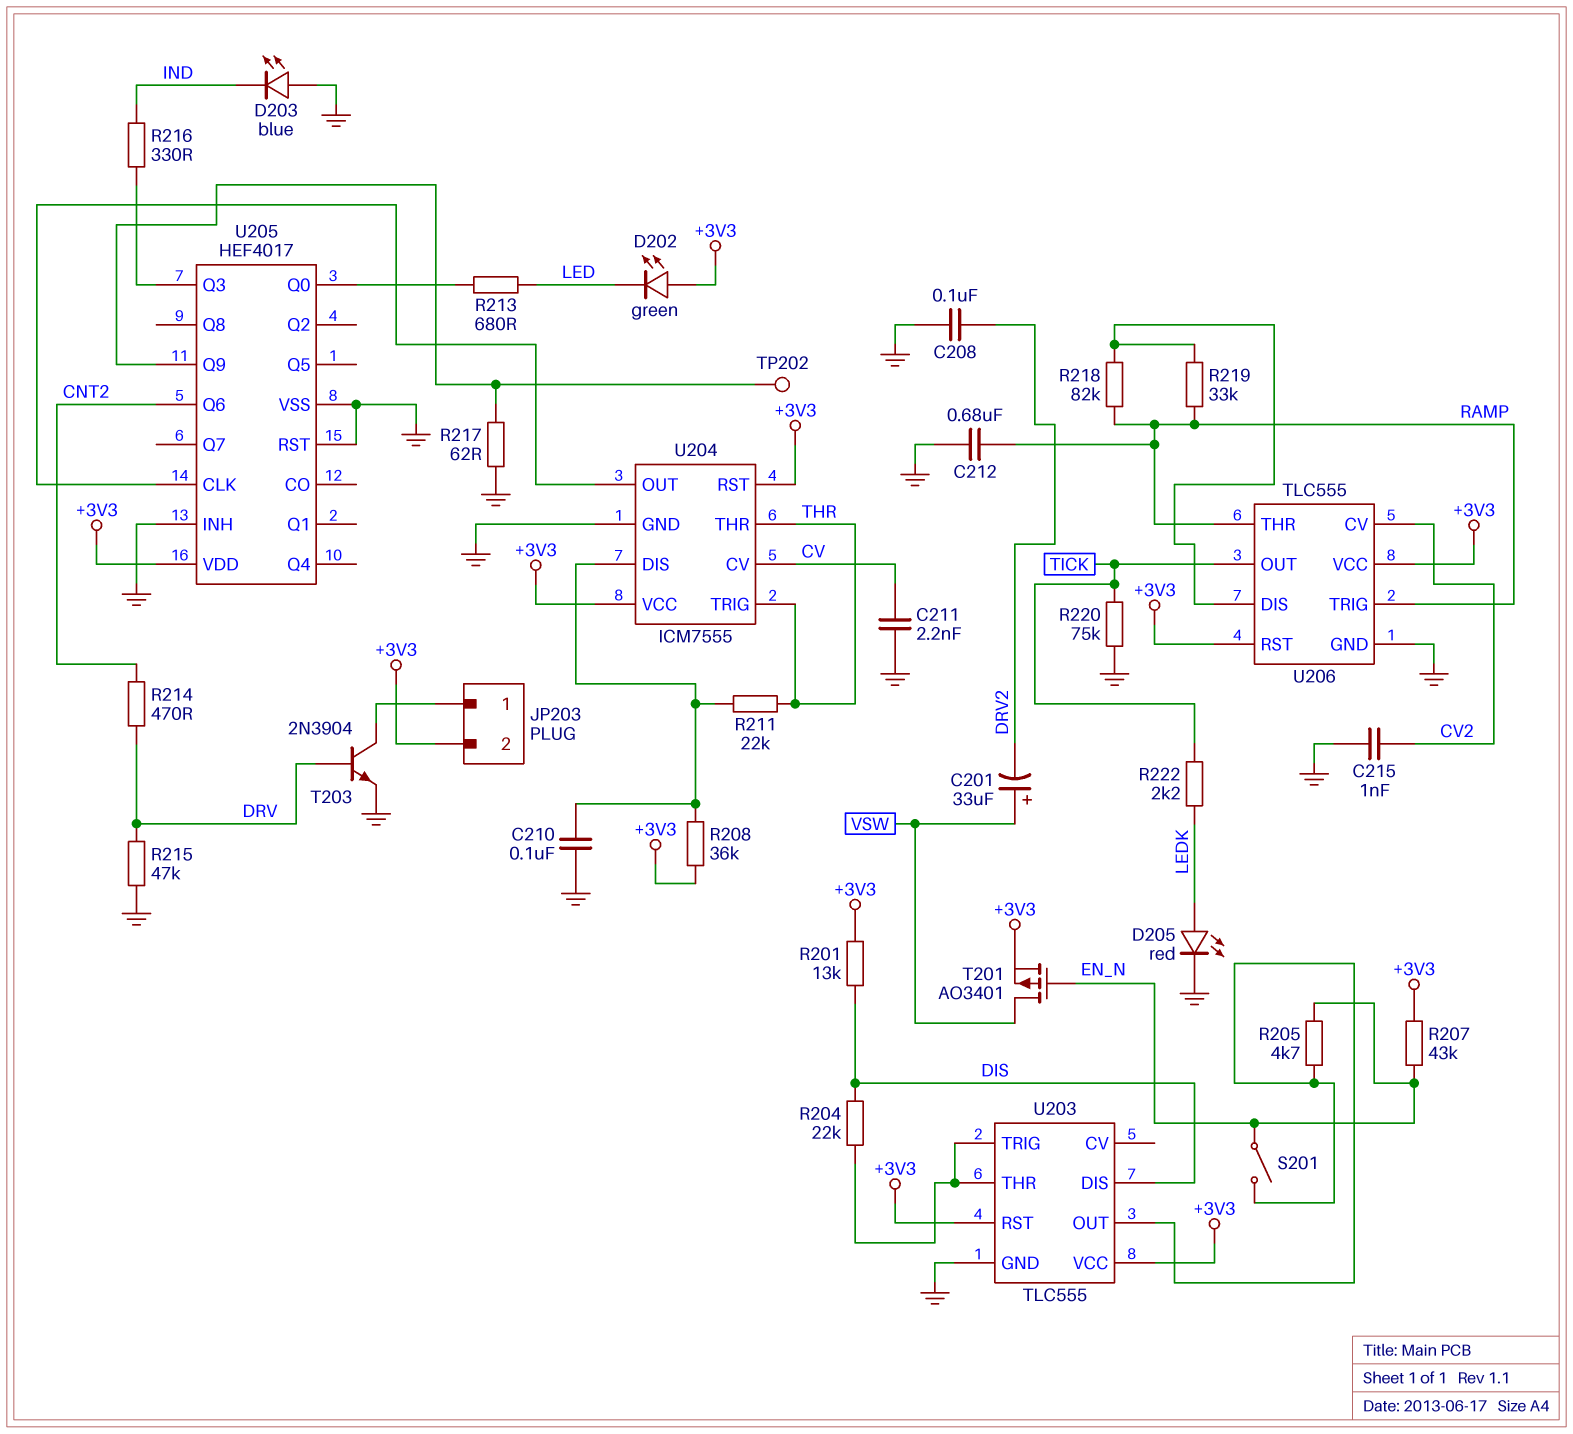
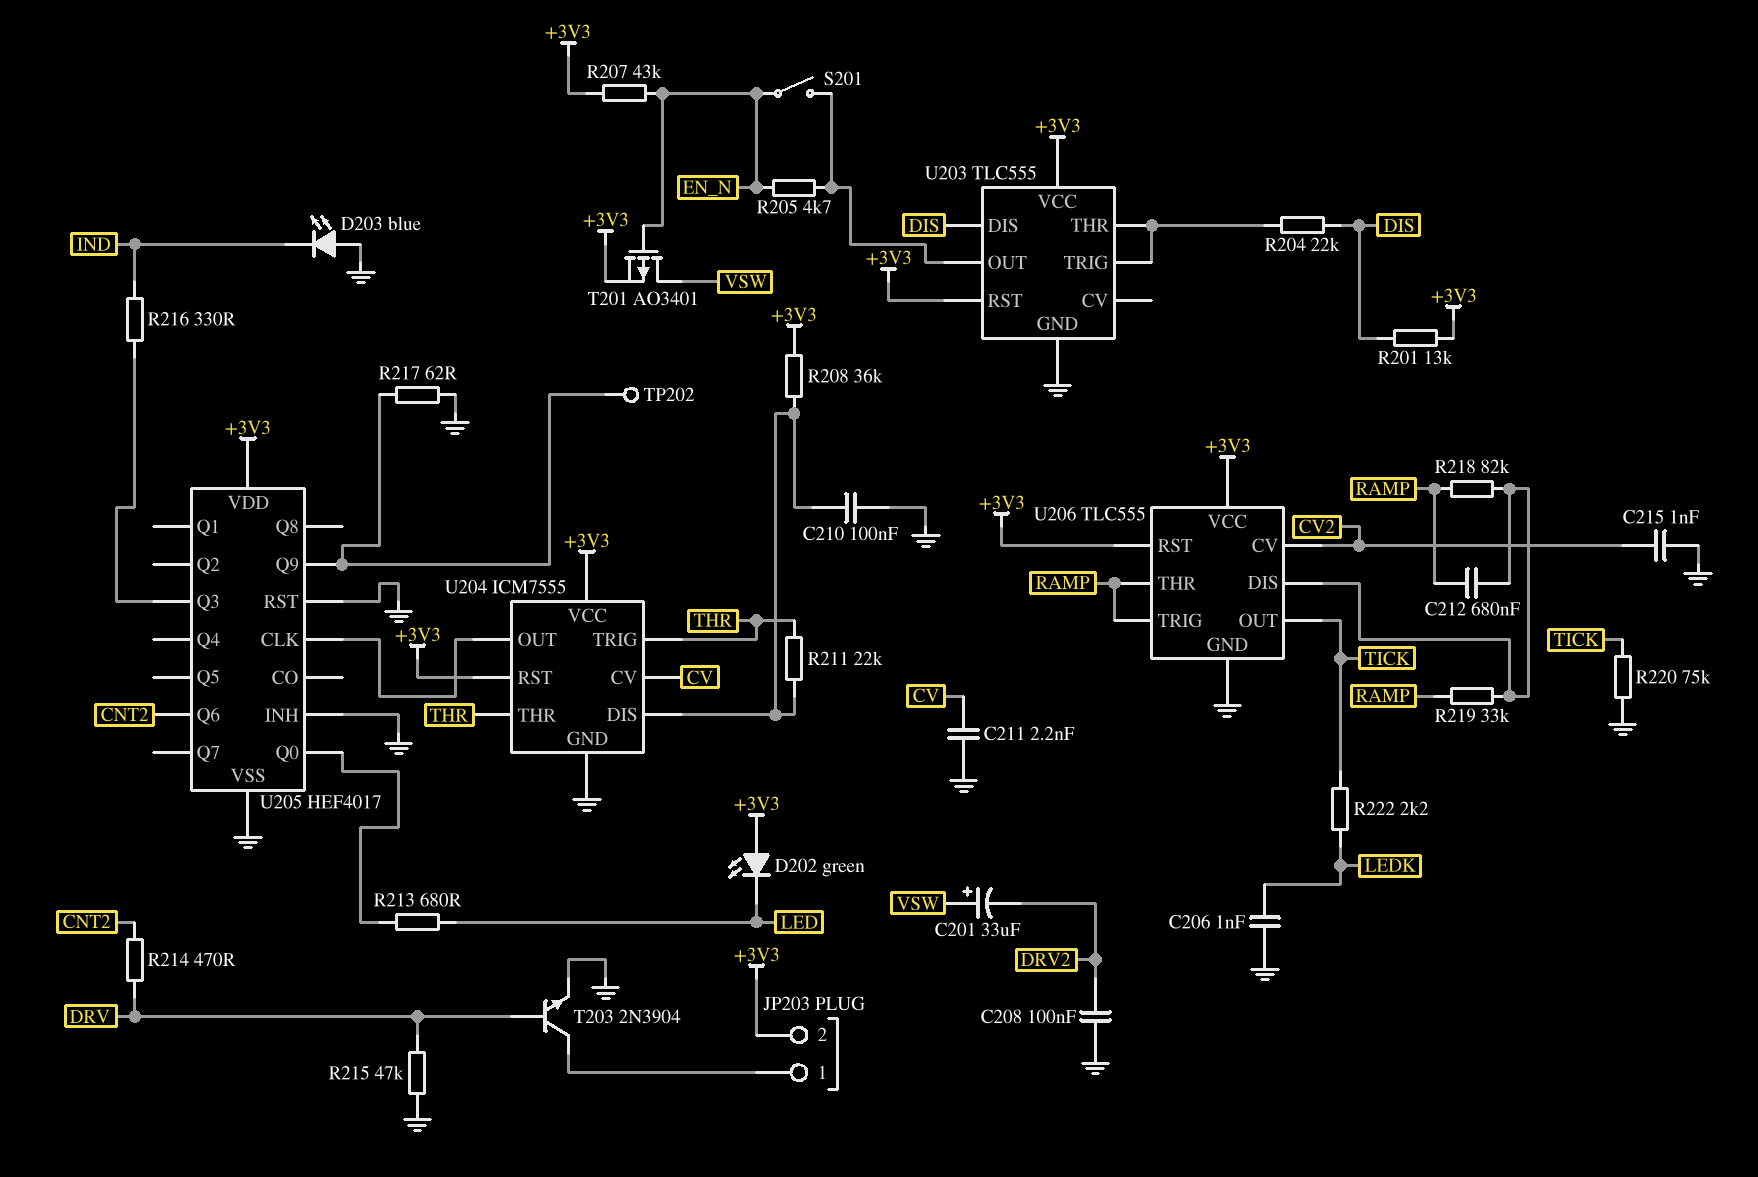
C206: none -> 1nF (GND, LEDK)
C212: 680nF (GND, RAMP) -> 680nF (RAMP, U206/DIS)
D205: LED red (A LEDK, K GND) -> none

